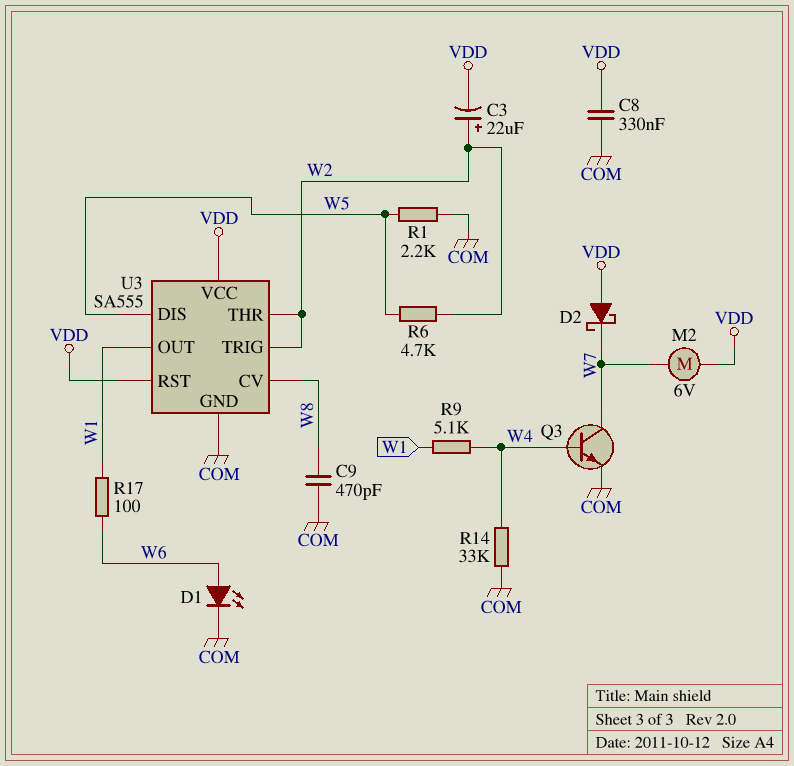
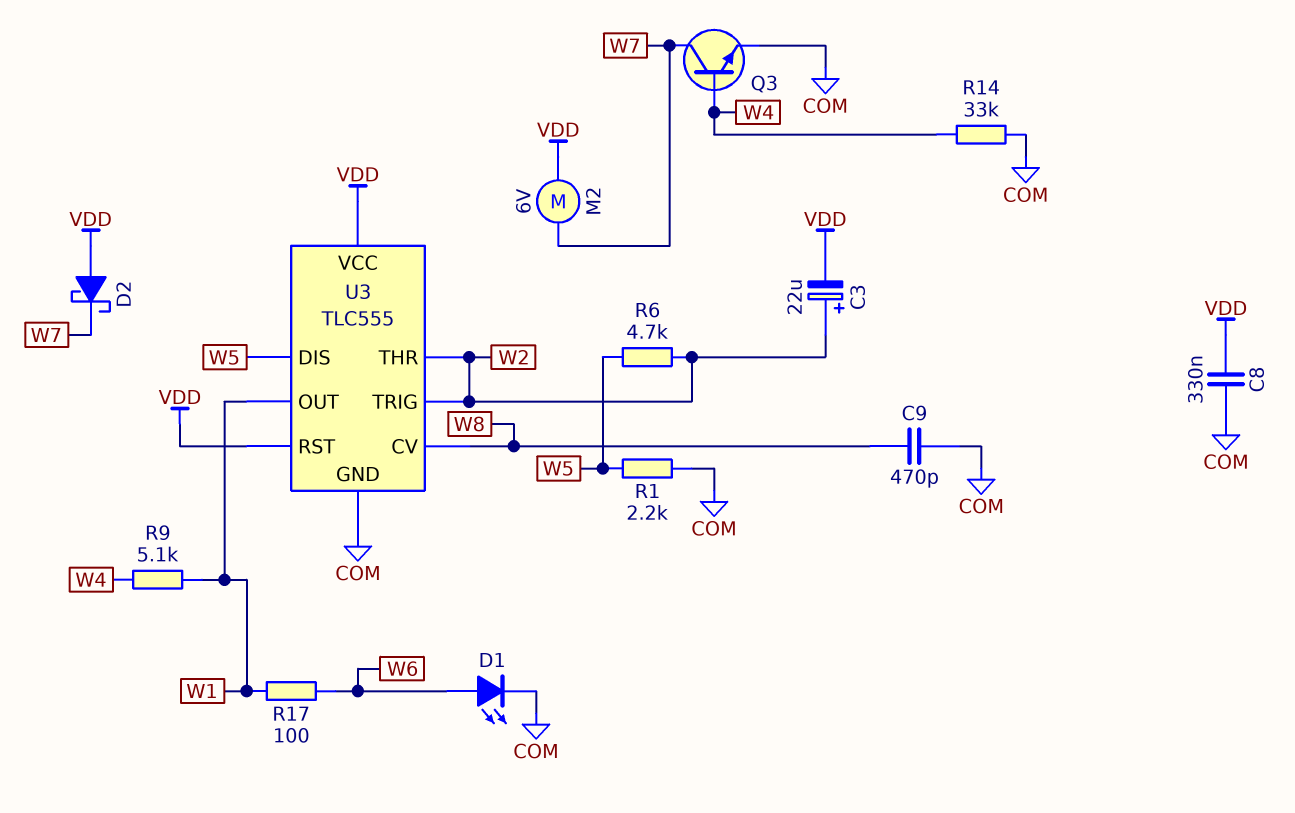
U3: SA555 -> TLC555

